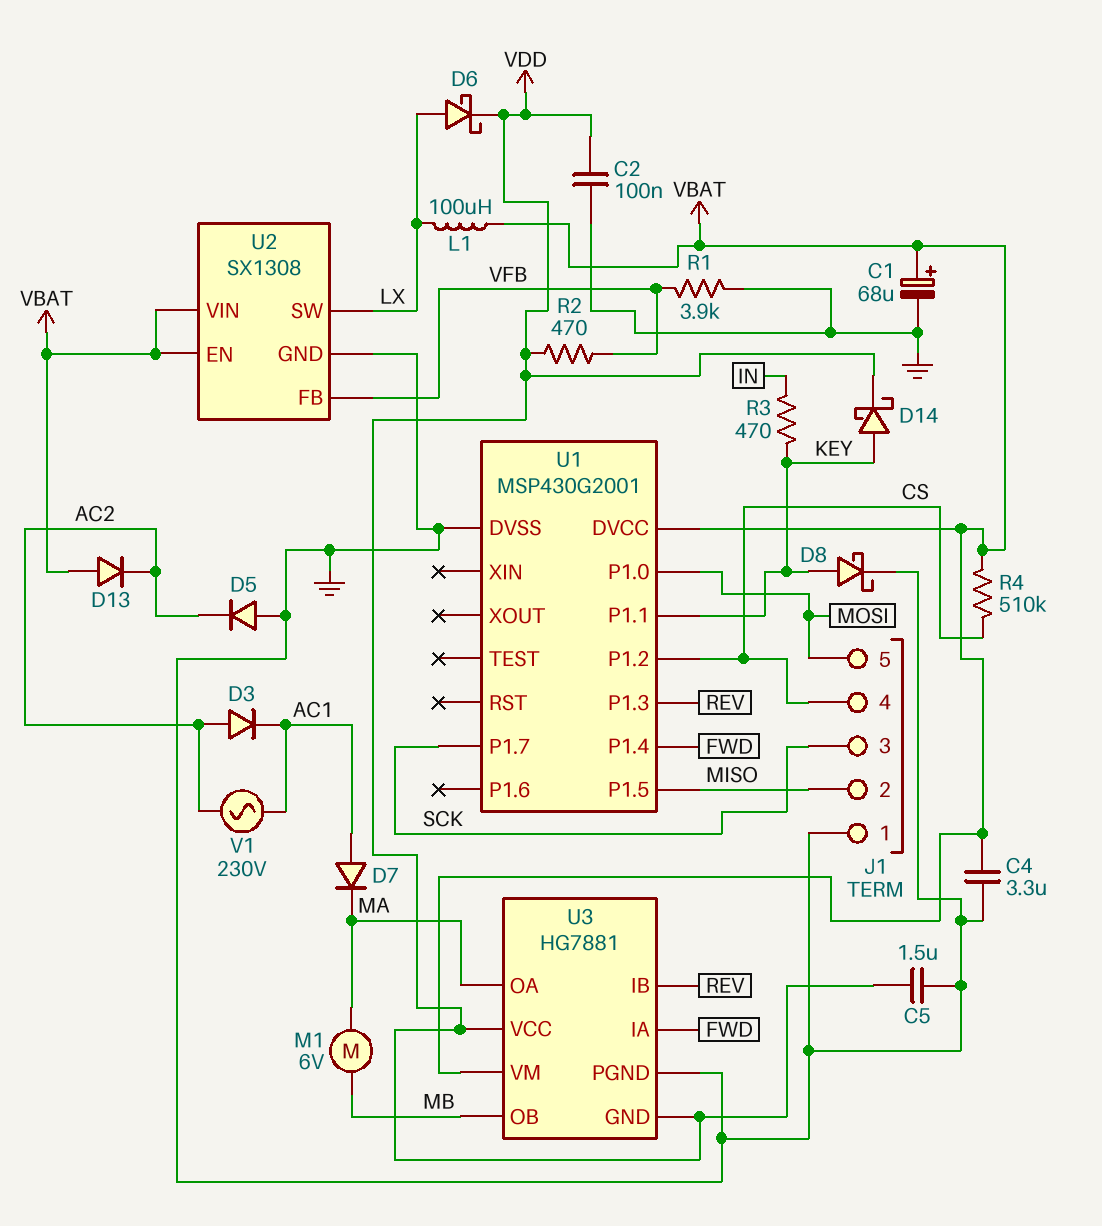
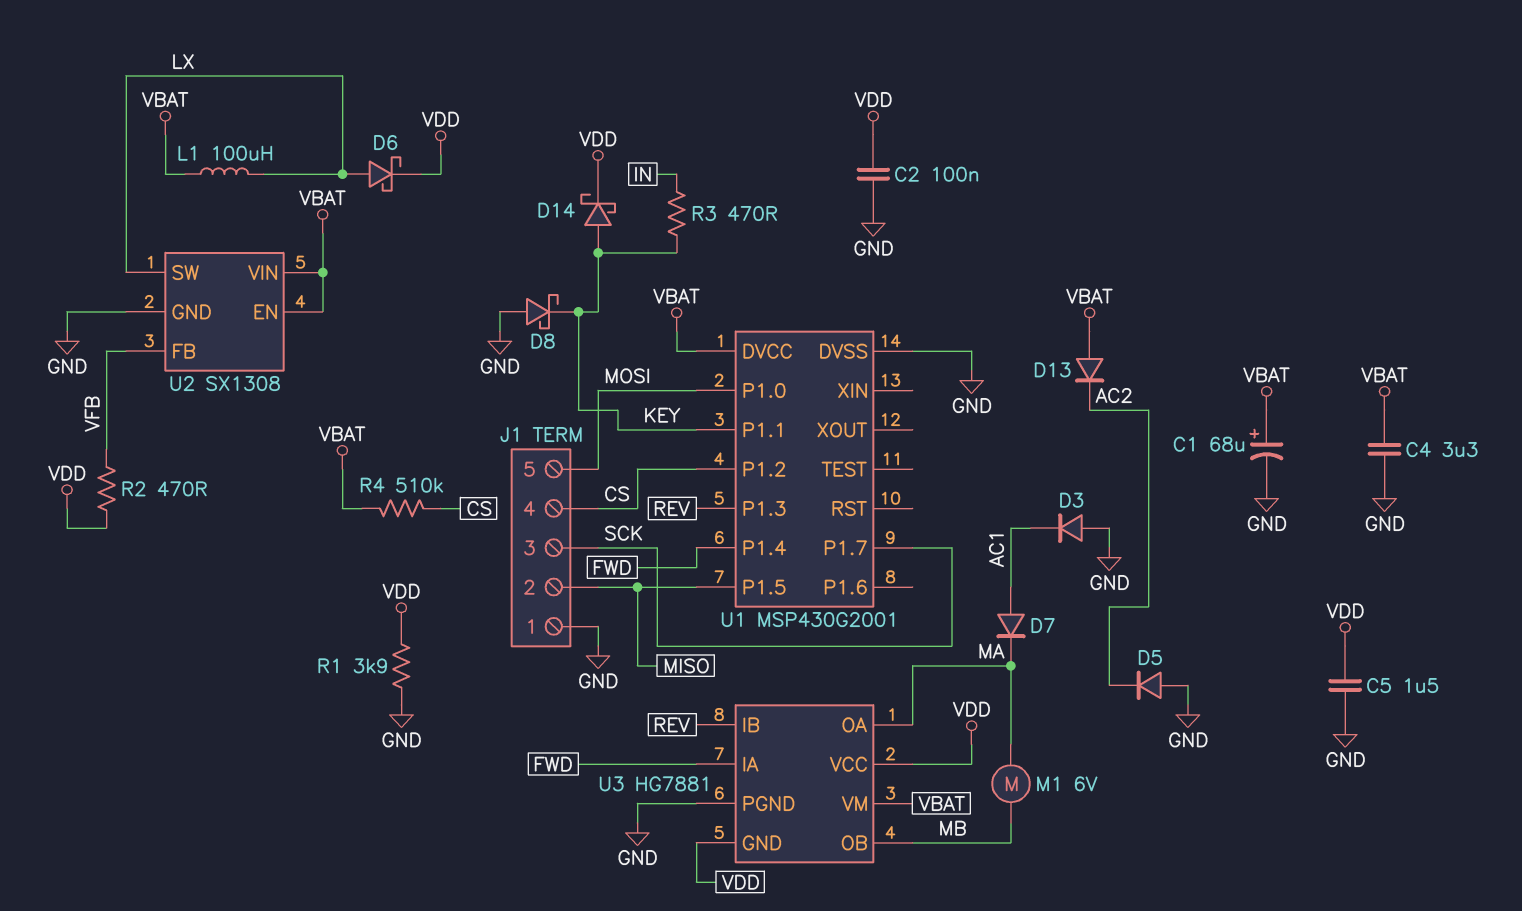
D3: diode (A AC2, K AC1) -> diode (A GND, K AC1)
D8: schottky (A KEY, K GND) -> schottky (A GND, K KEY)
R1: 3.9k (GND, VFB) -> 3.9k (GND, VDD)
V1: AC 230V (AC1, AC2) -> none

